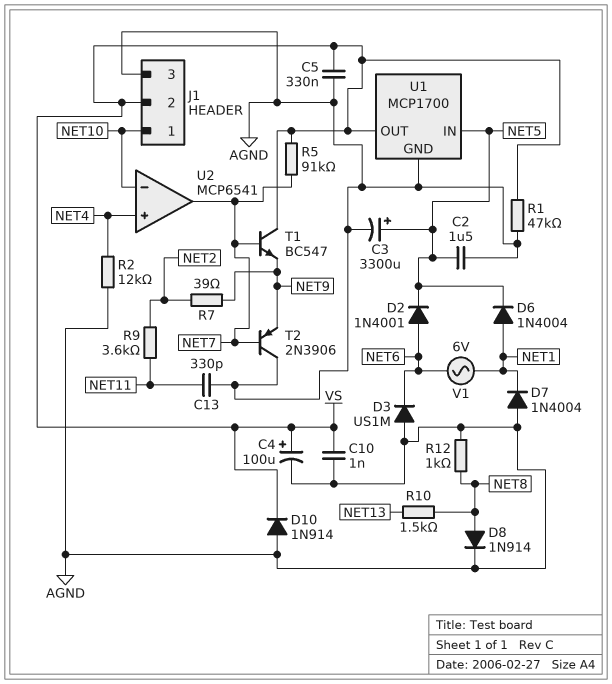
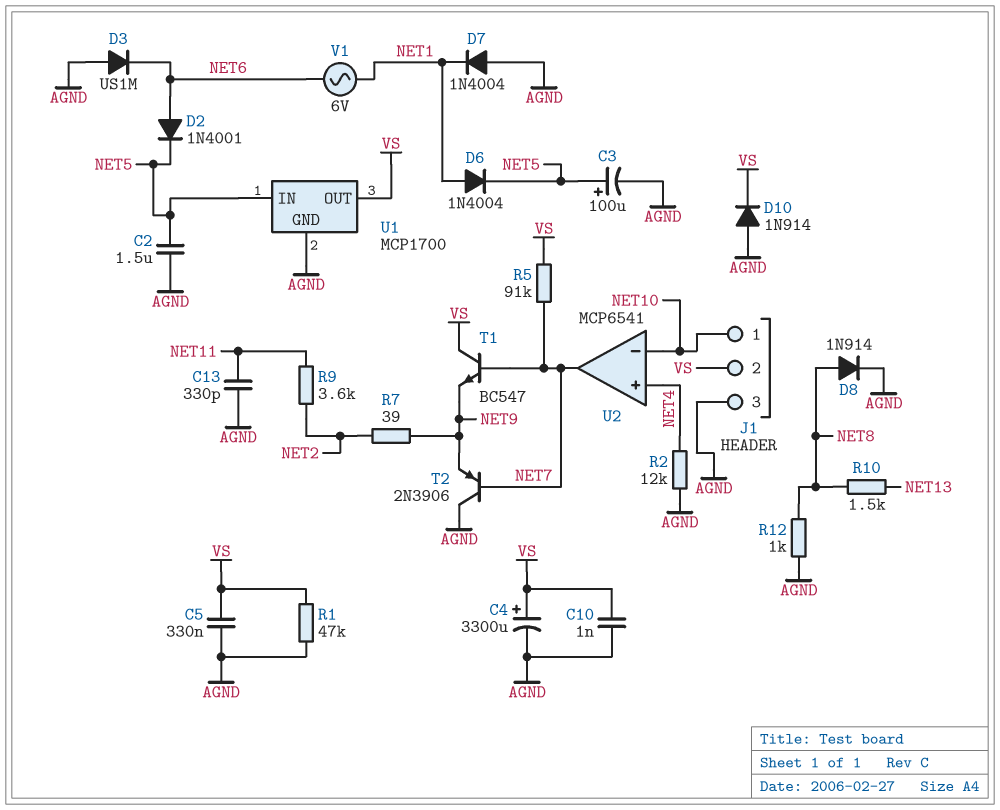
C3: 3300uF (plus NET5, minus AGND) -> 100uF (plus NET5, minus AGND)
C4: 100uF (plus VS, minus AGND) -> 3300uF (plus VS, minus AGND)

